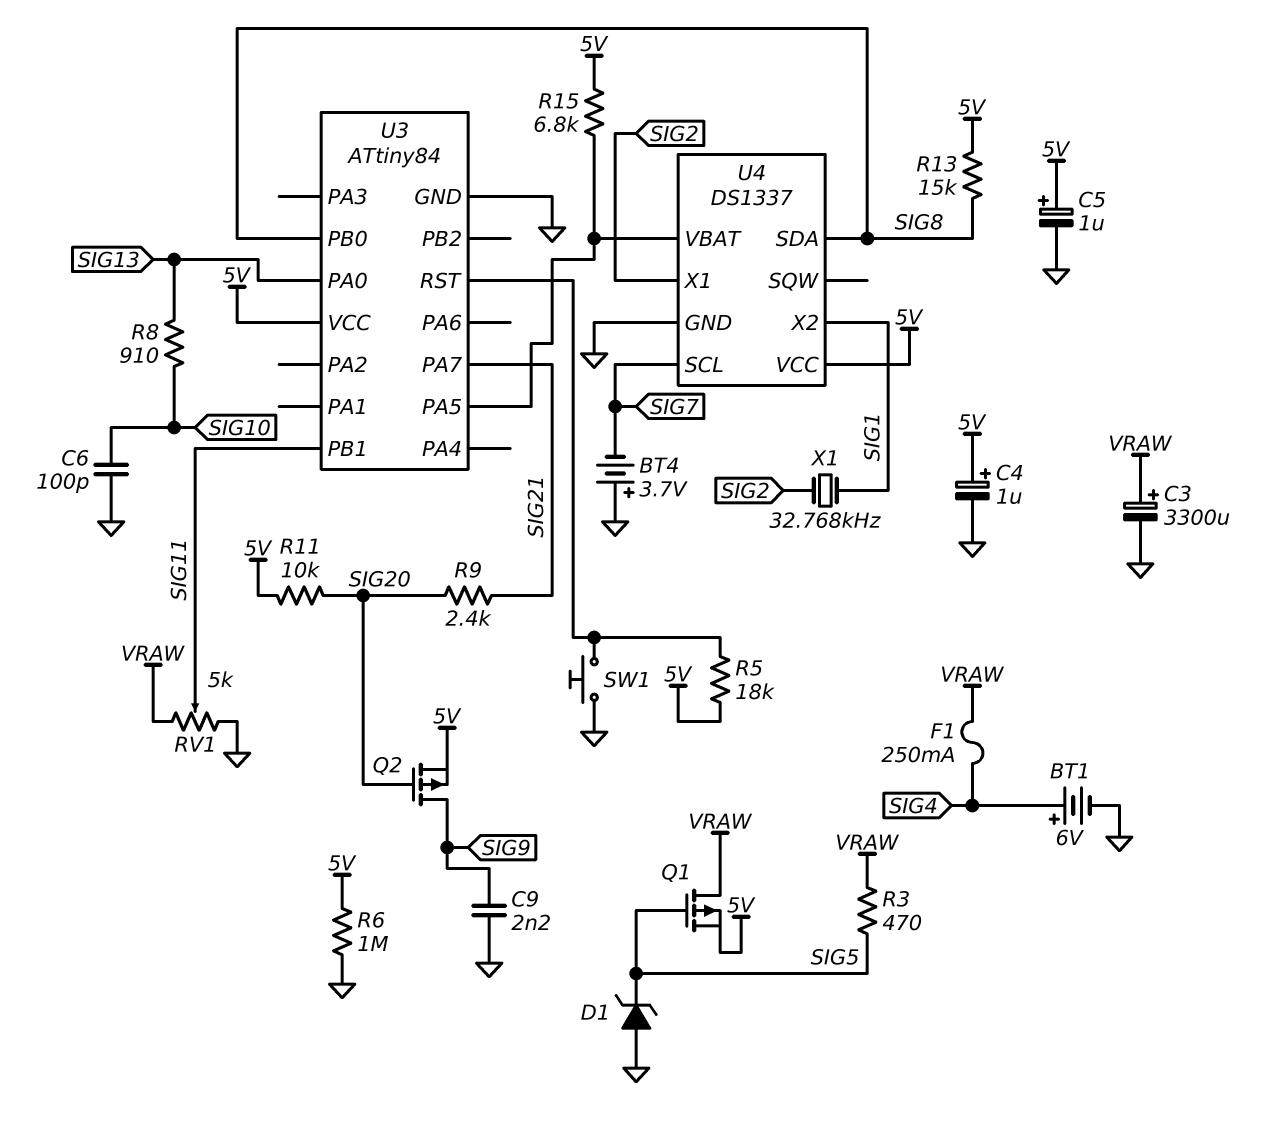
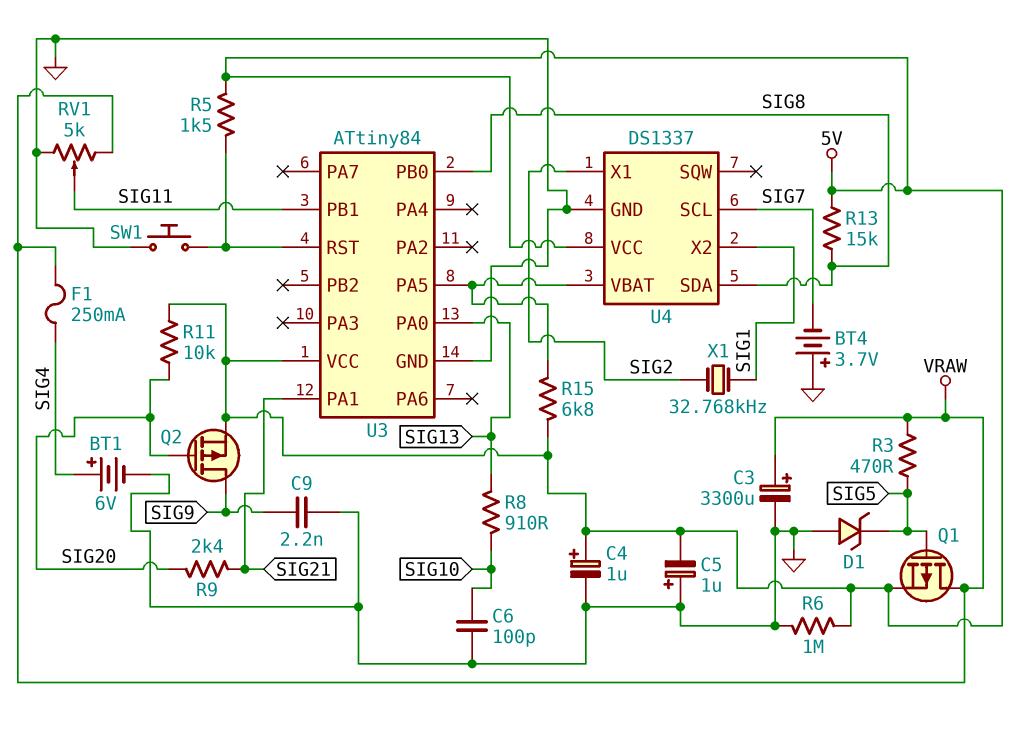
C5: 1uF (plus 5V, minus GND) -> 1uF (plus GND, minus 5V)
R5: 18k (5V, U3/RST) -> 1.5k (5V, U3/RST)
U3 pin PA1: none -> SIG21
U3 pin PA7: SIG21 -> none

